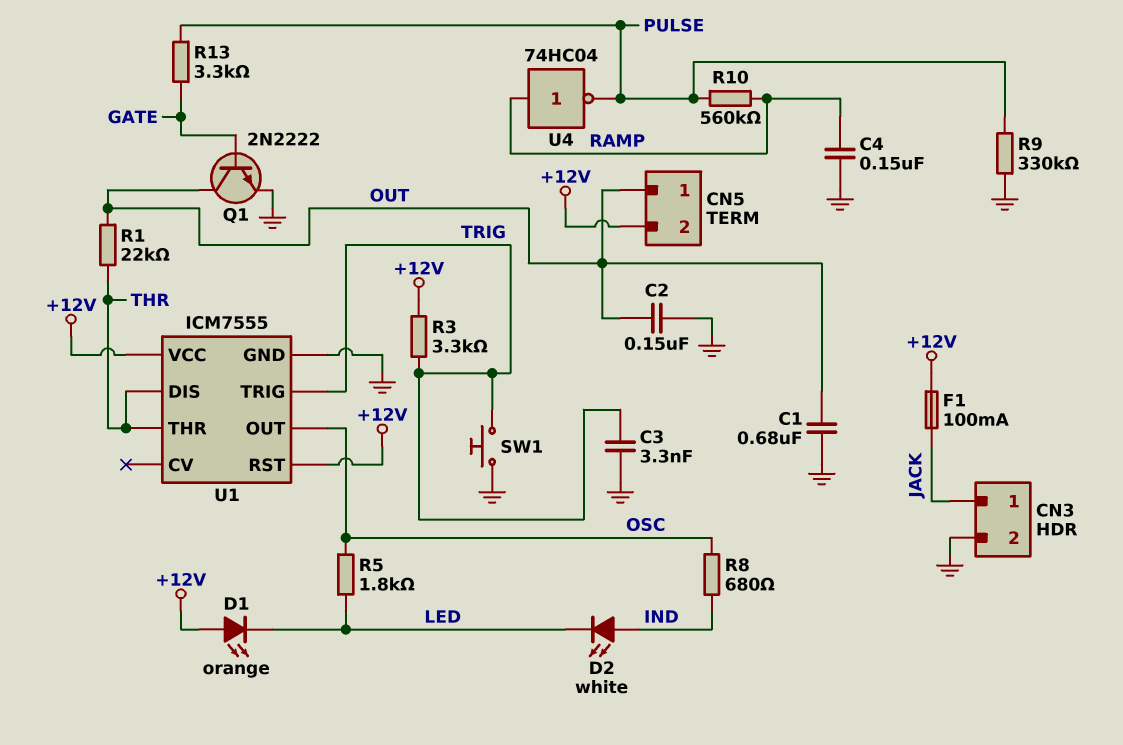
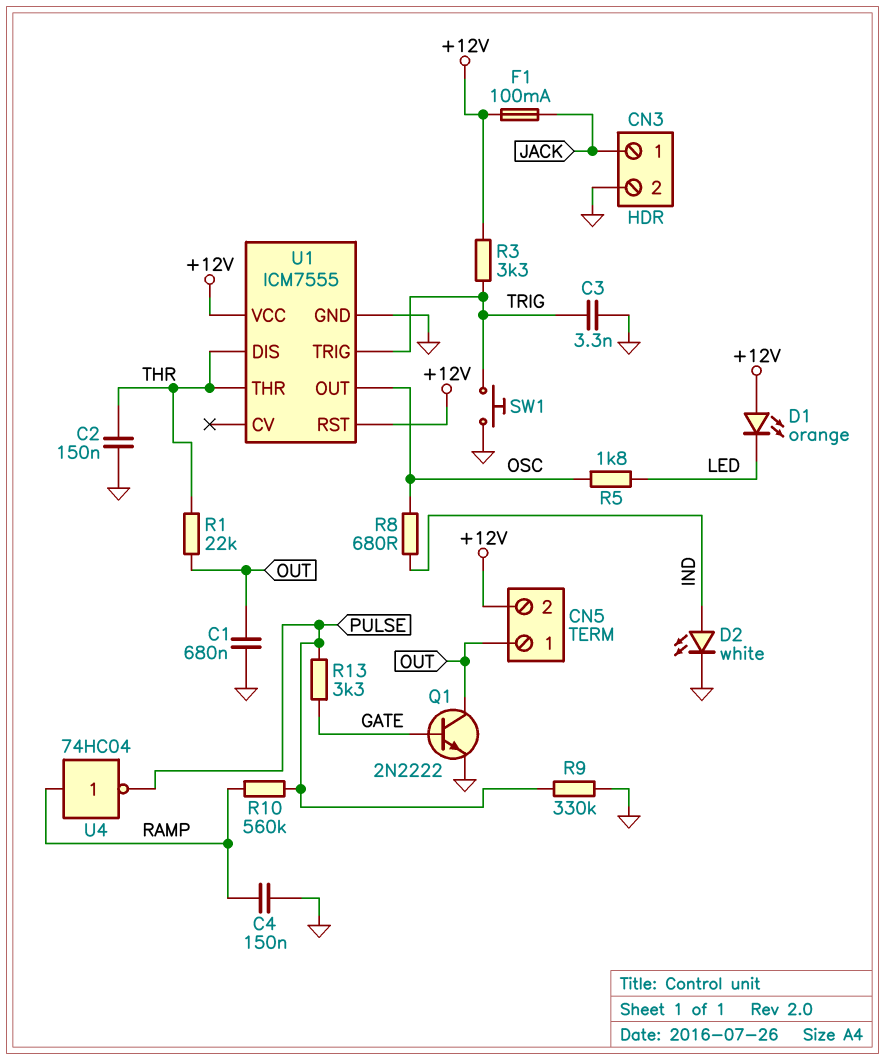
C2: 150nF (GND, OUT) -> 150nF (GND, THR)
D2: LED white (A IND, K LED) -> LED white (A IND, K GND)

